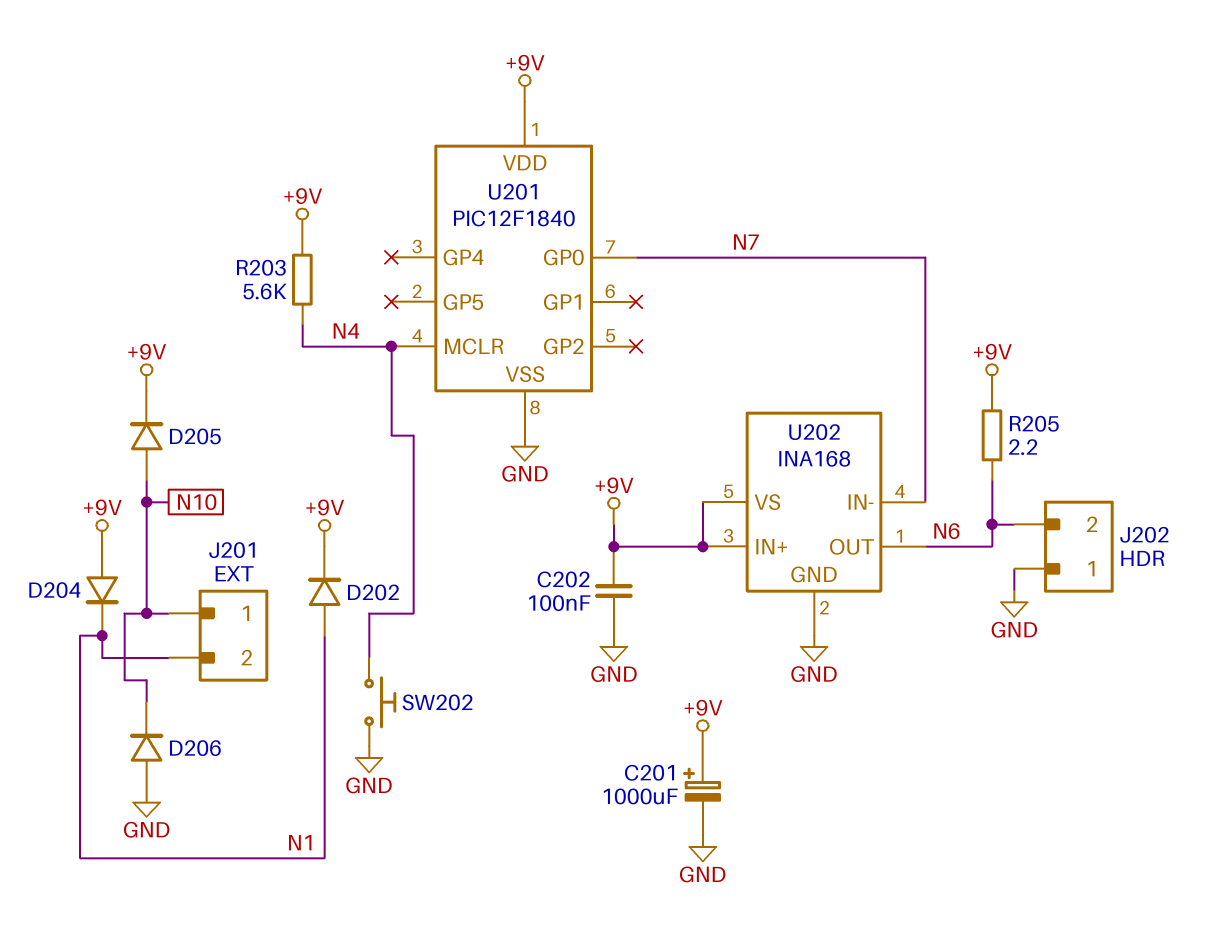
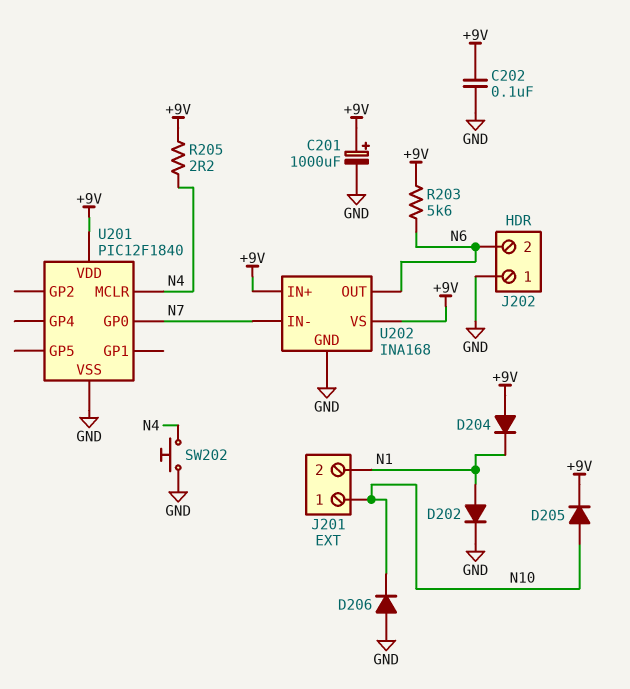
D202: diode (A N1, K +9V) -> diode (A N1, K GND)
R203: 5.6k (+9V, N4) -> 5.6k (+9V, N6)
R205: 2.2 (+9V, N6) -> 2.2 (+9V, N4)

